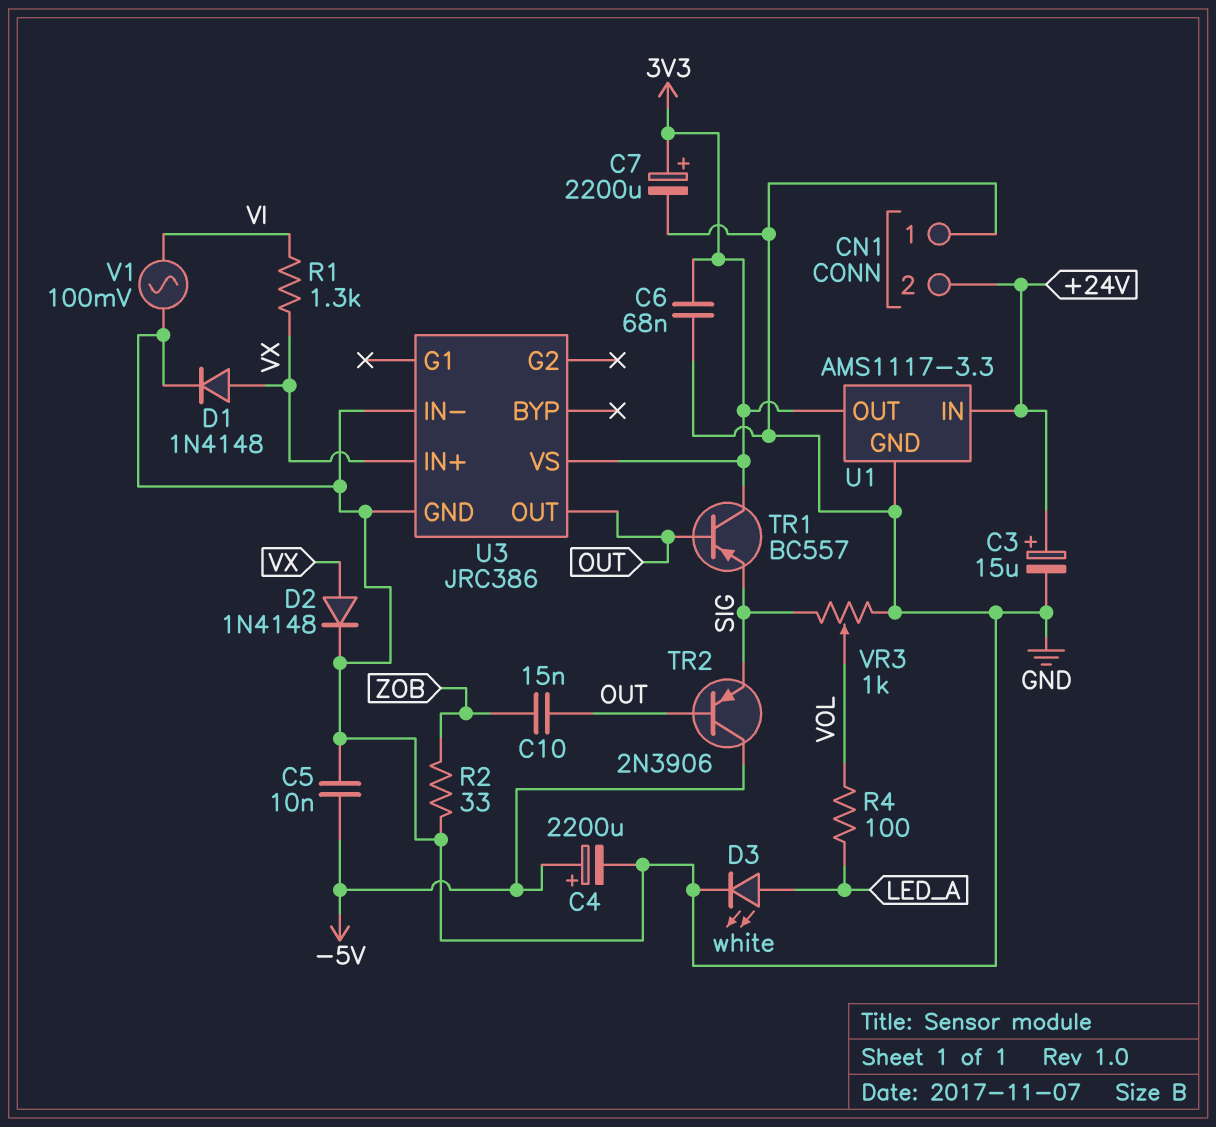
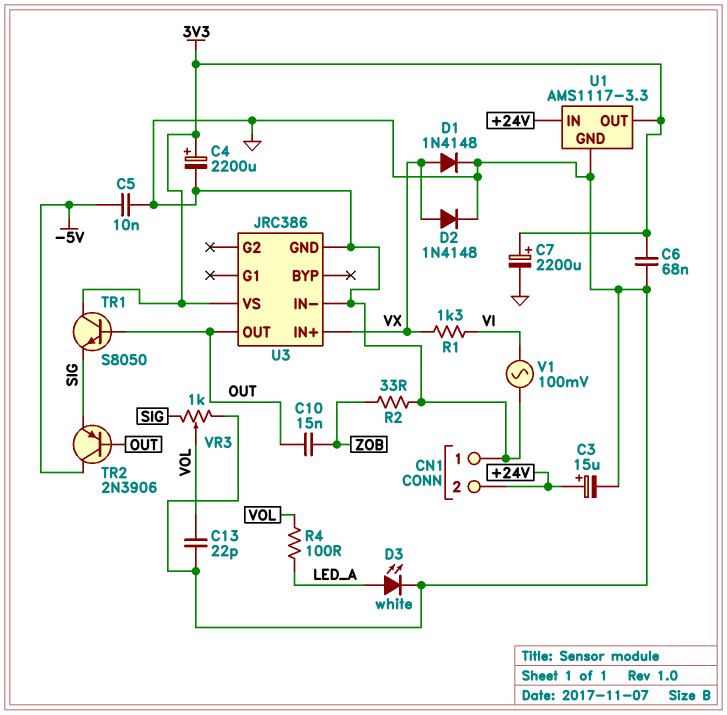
C4: 2200uF (plus -5V, minus GND) -> 2200uF (plus 3V3, minus GND)
C13: none -> 22pF (GND, VOL)
TR1: PNP BC557 (B OUT, C 3V3, E SIG) -> NPN S8050 (B OUT, C 3V3, E SIG)

